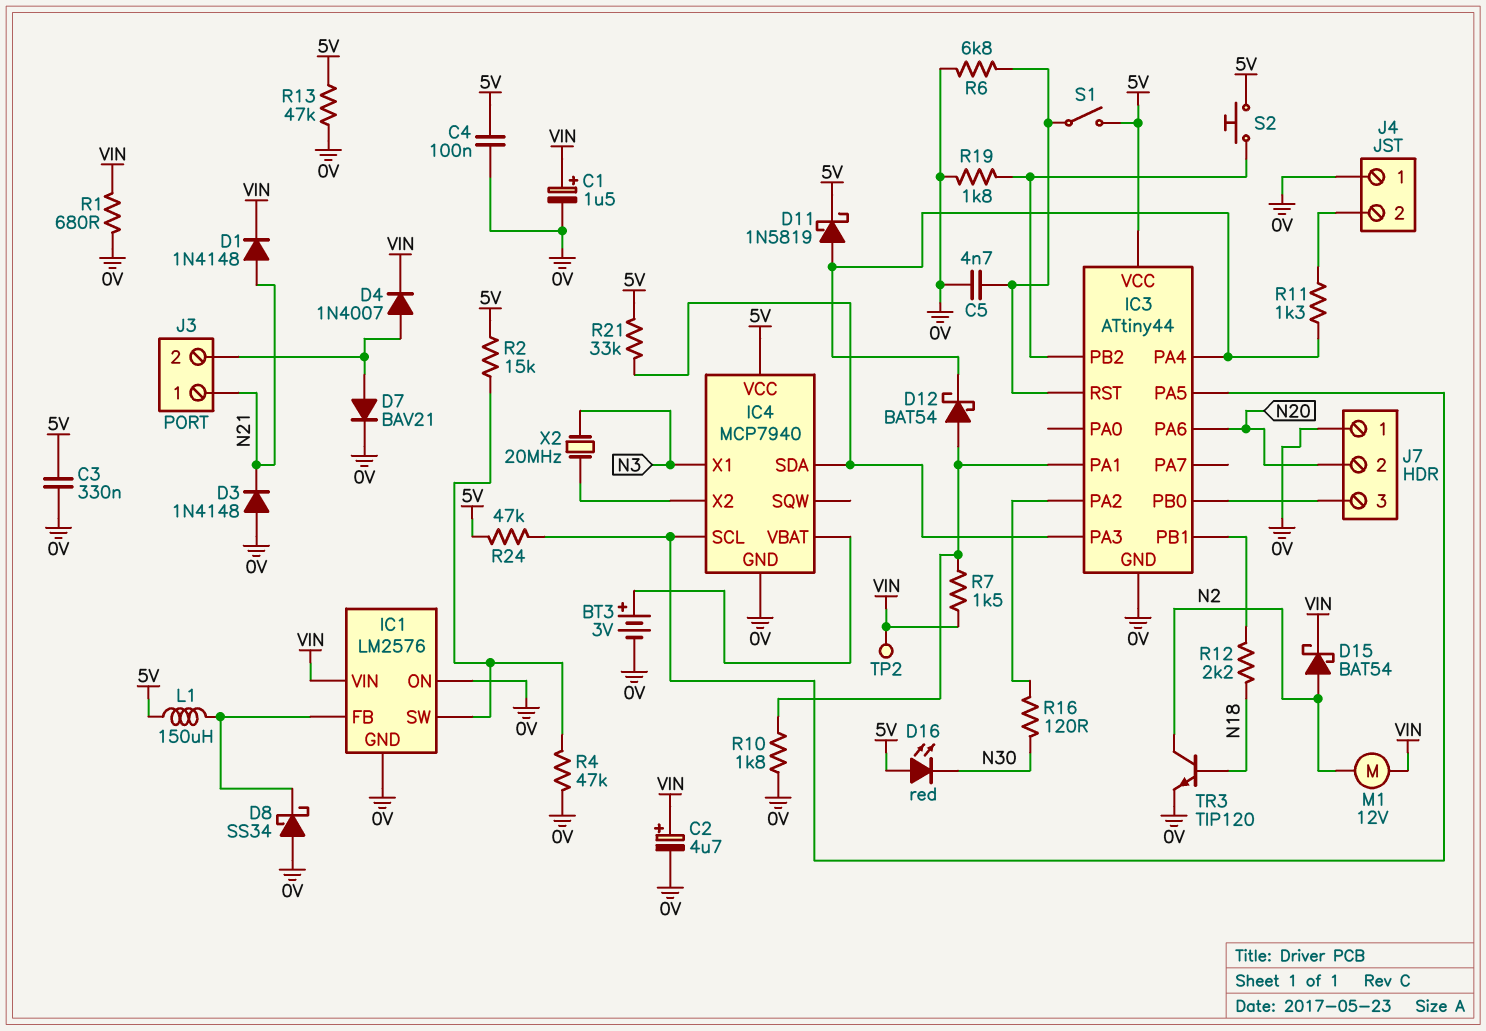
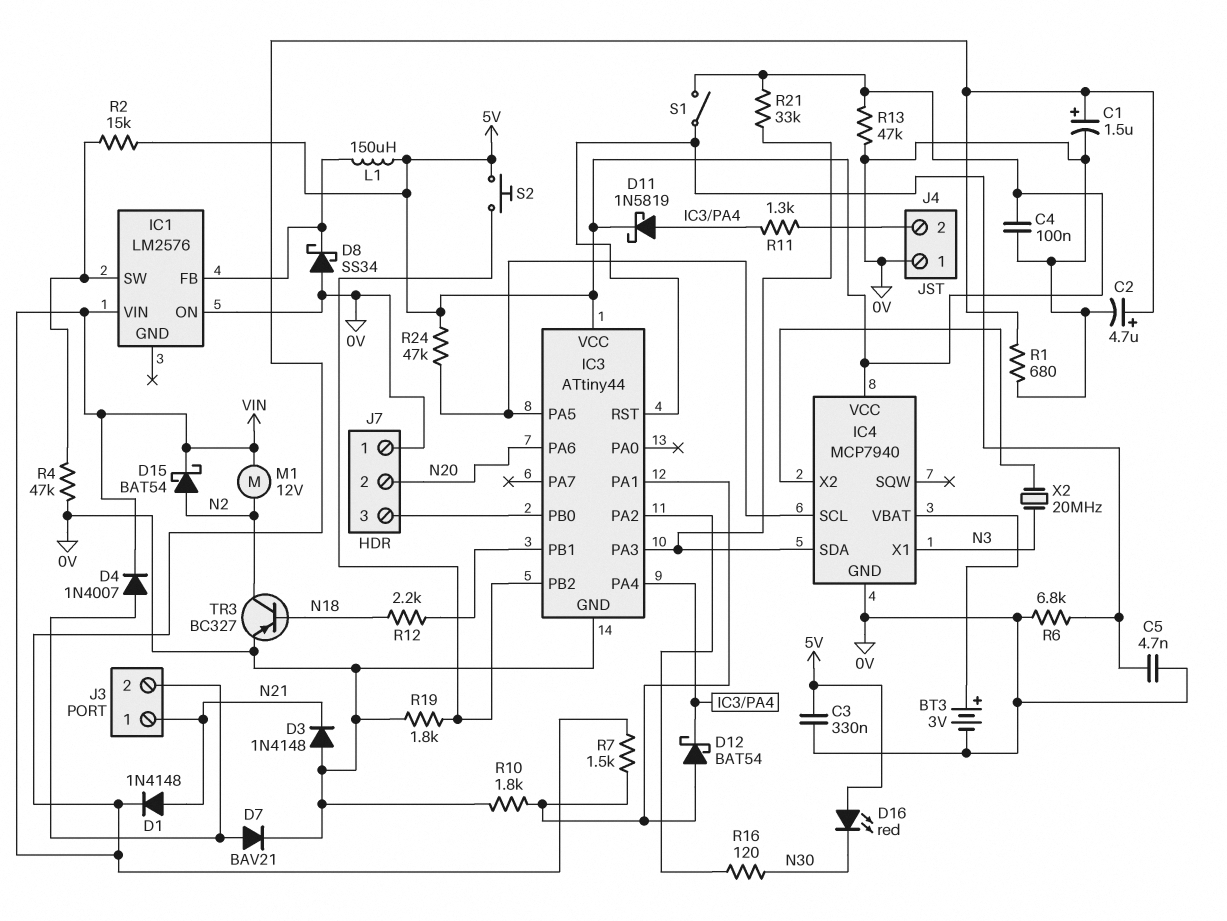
IC1 pin GND: 0V -> none
TP2: test point (VIN) -> none
TR3: NPN TIP120 (B N18, C N2, E 0V) -> PNP BC327 (B N18, C N2, E 0V)

